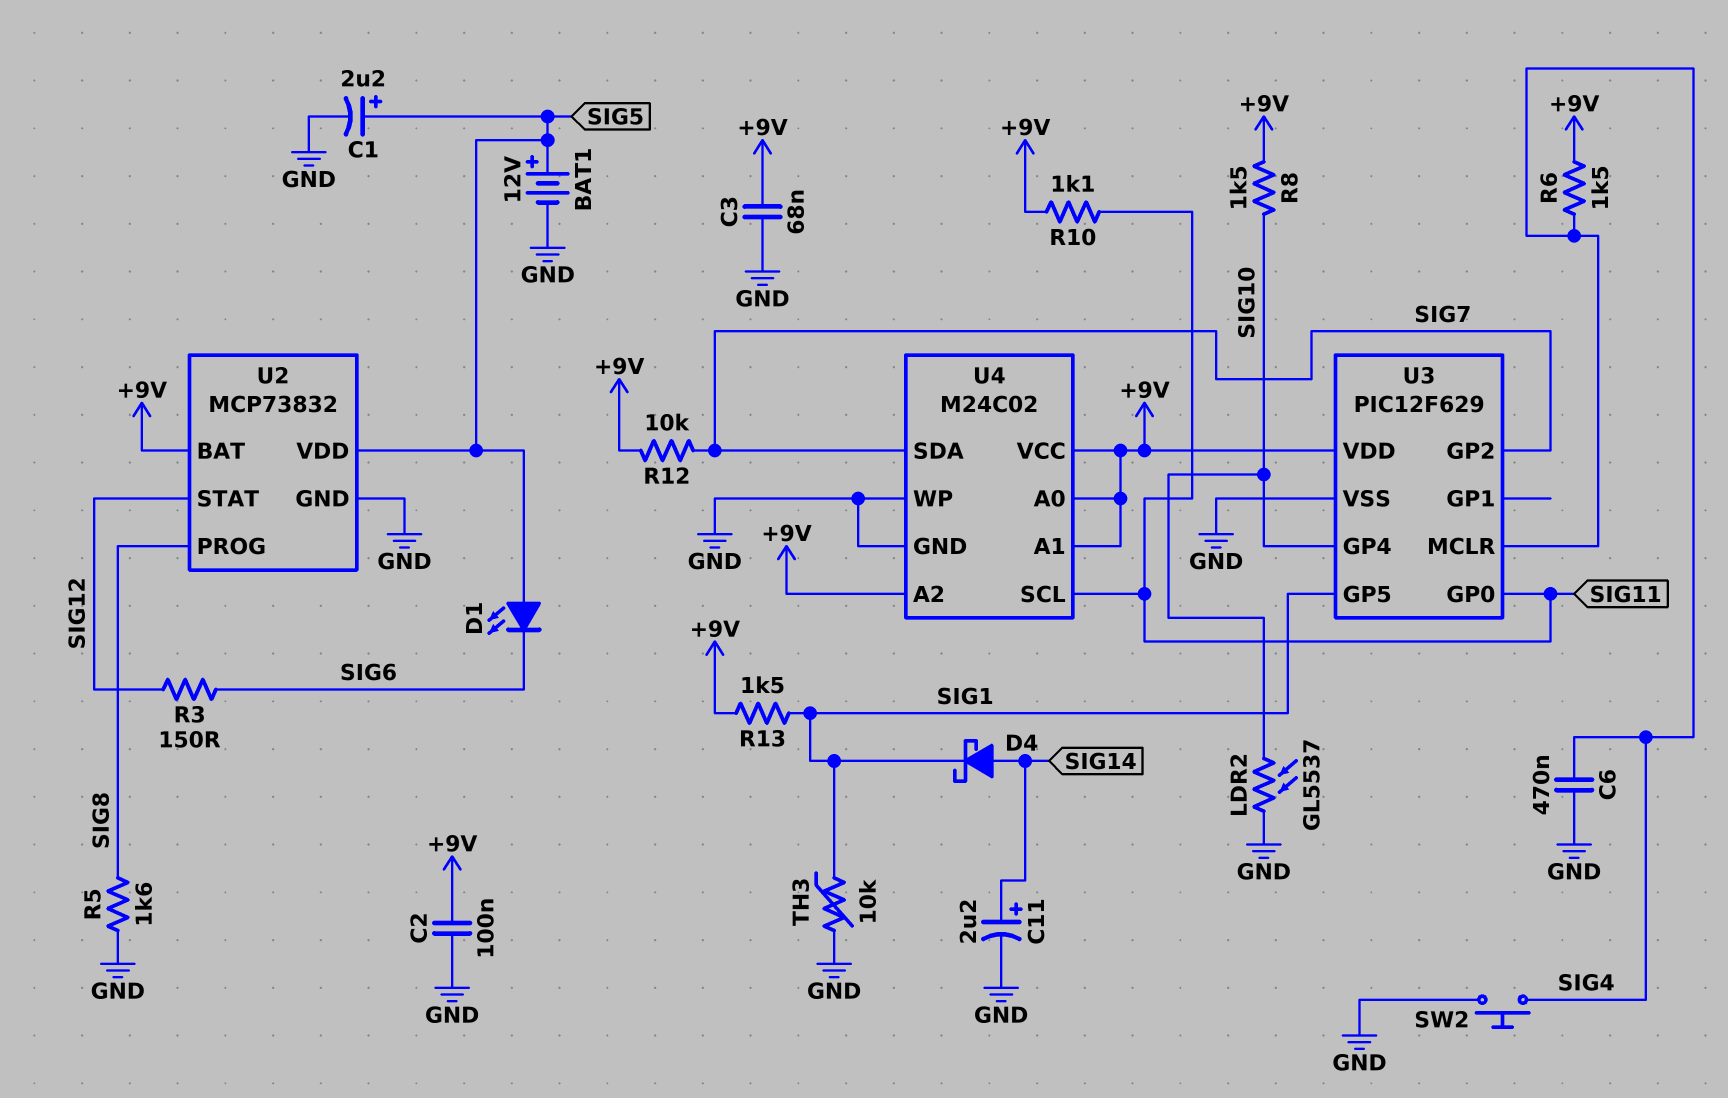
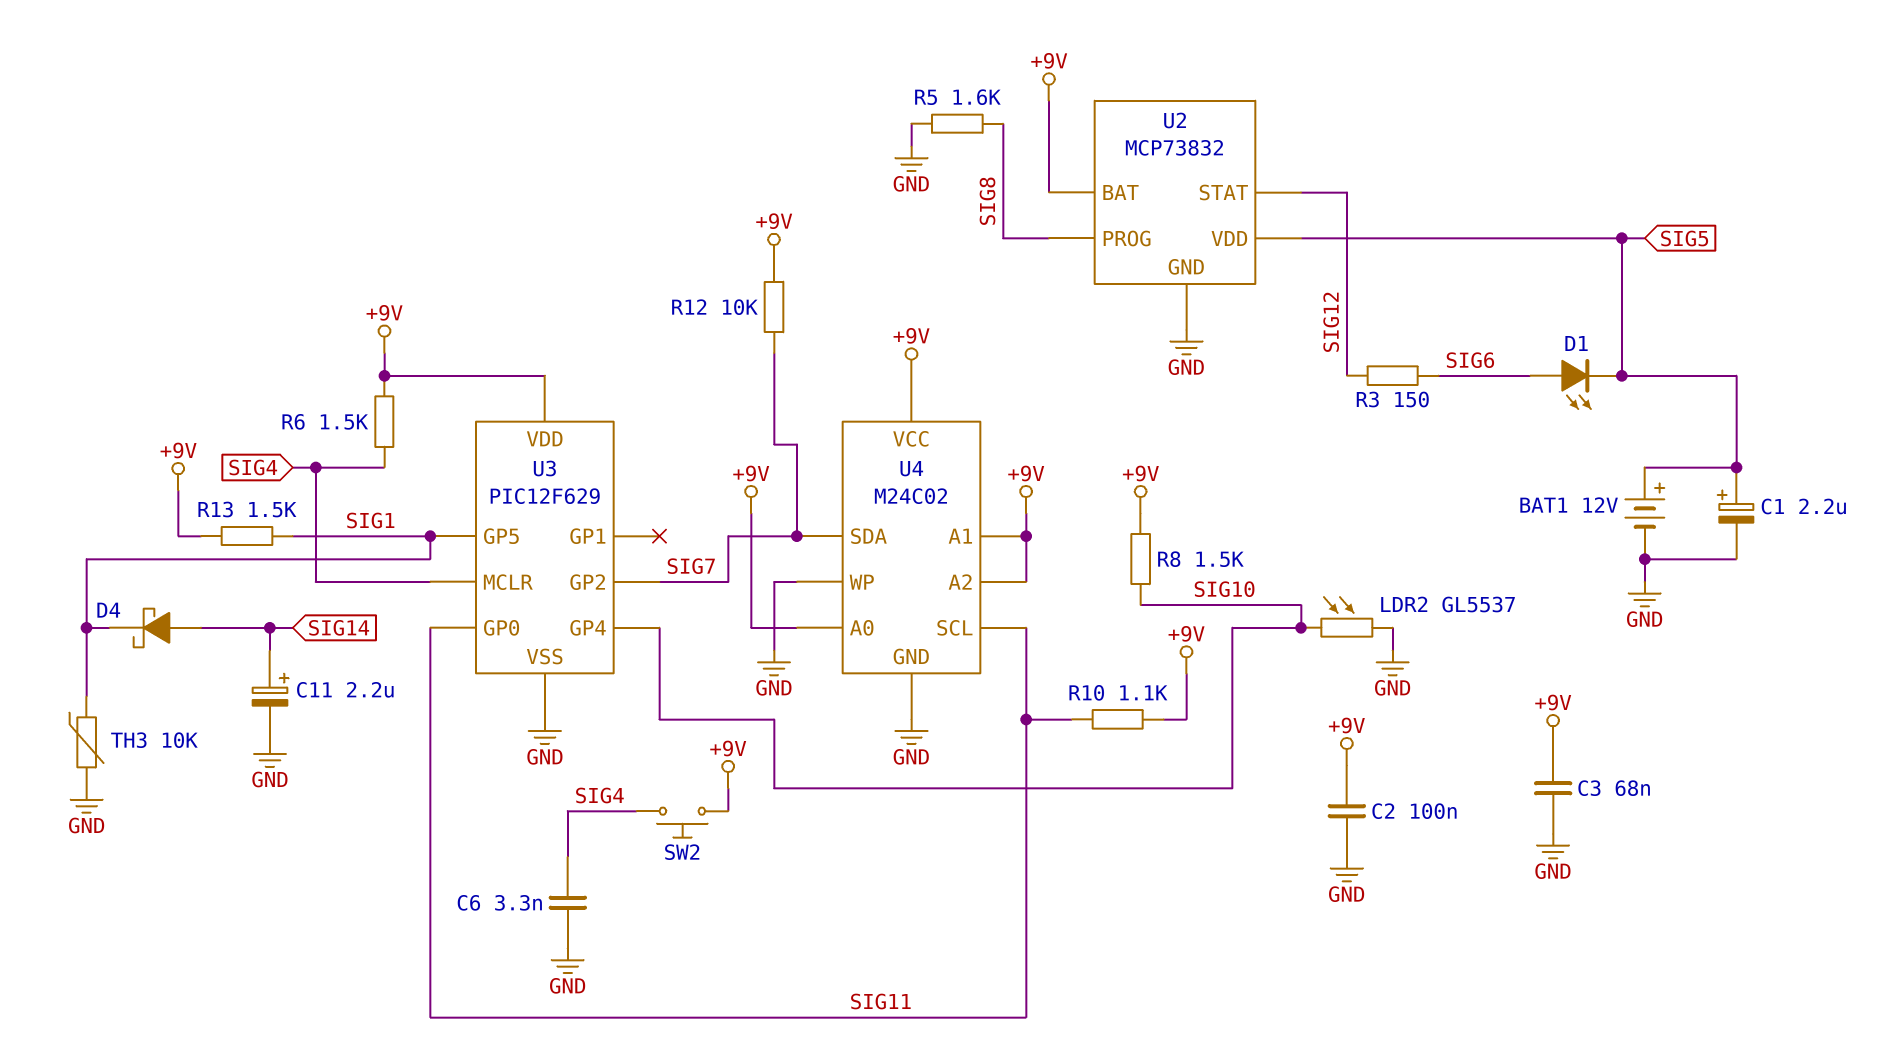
C6: 470nF (GND, SIG4) -> 3.3nF (GND, SIG4)
D1: LED (A SIG5, K SIG6) -> LED (A SIG6, K SIG5)
SW2: button (GND, SIG4) -> button (+9V, SIG4)

